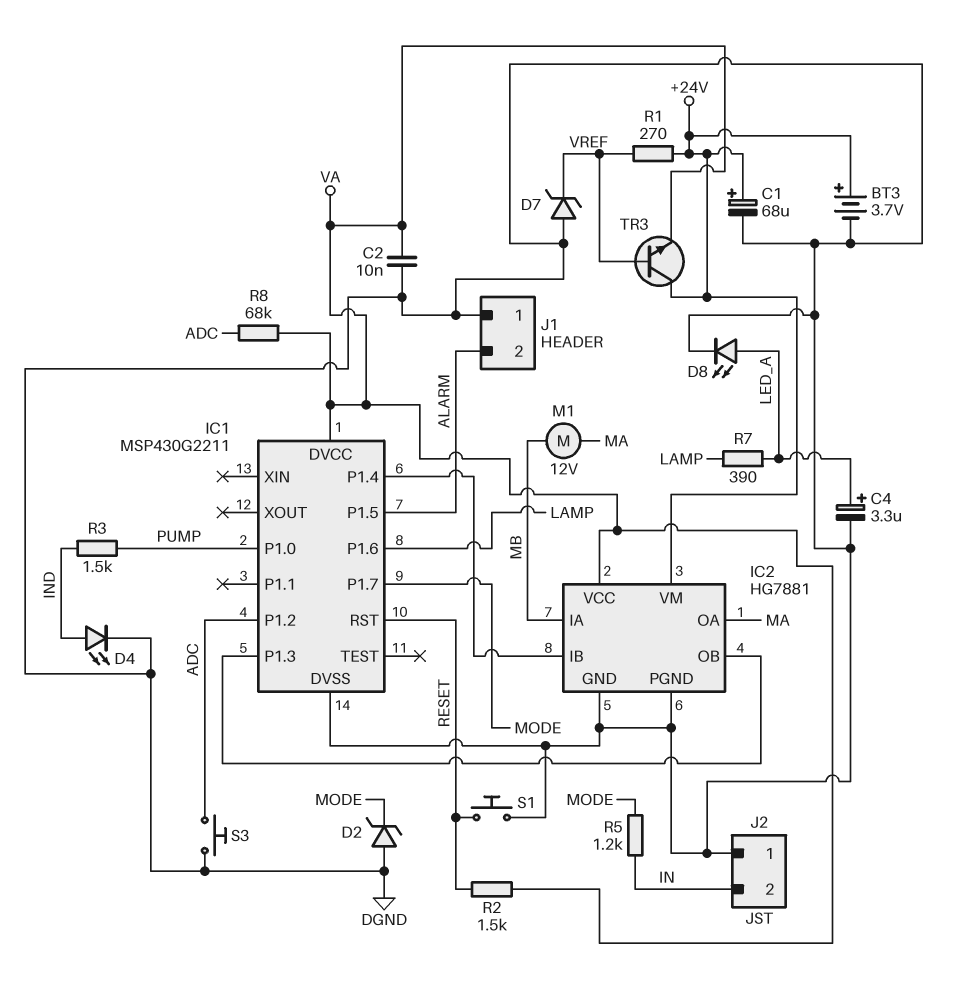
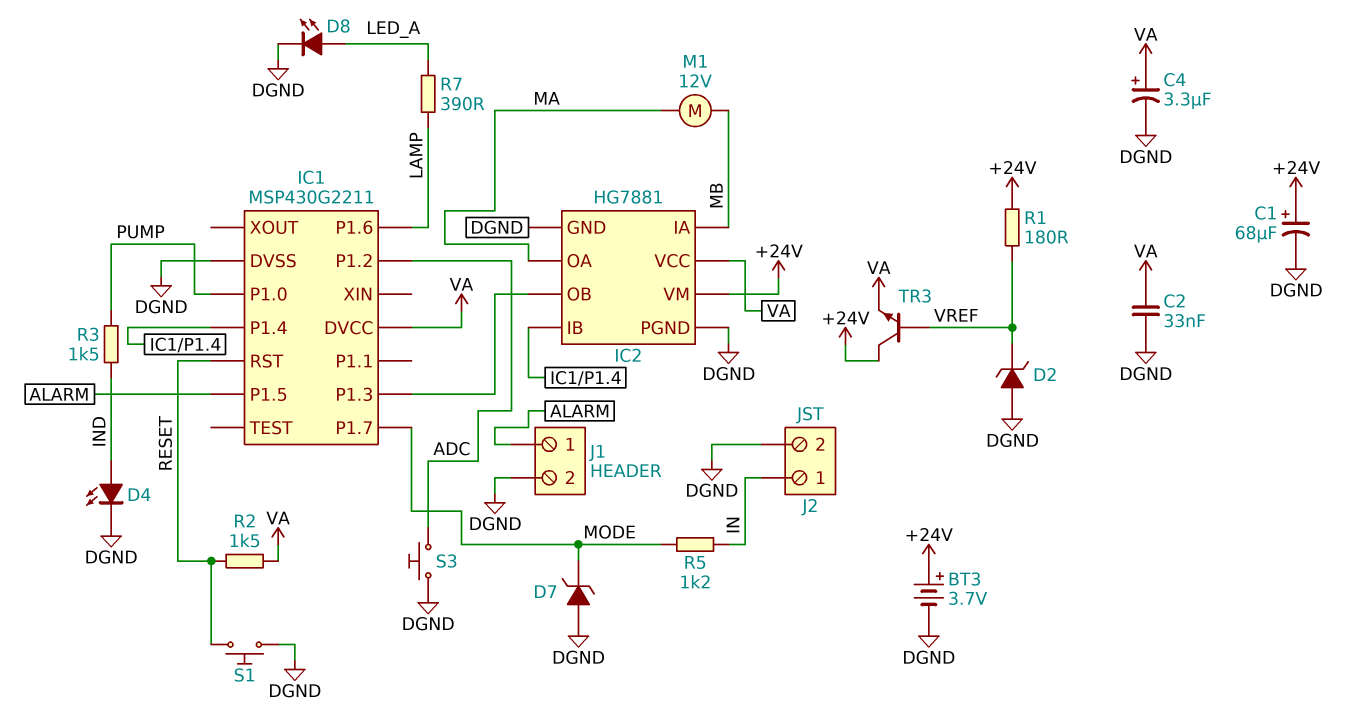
C2: 10nF (DGND, VA) -> 33nF (DGND, VA)
C4: 3.3uF (plus LED_A, minus DGND) -> 3.3uF (plus VA, minus DGND)
D2: zener (A DGND, K MODE) -> zener (A DGND, K VREF)
D7: zener (A DGND, K VREF) -> zener (A DGND, K MODE)
J1 pin 1: DGND -> ALARM
J1 pin 2: ALARM -> DGND
J2 pin 1: DGND -> IN
J2 pin 2: IN -> DGND
R1: 270 (+24V, VREF) -> 180 (+24V, VREF)
R8: 68k (ADC, VA) -> none

